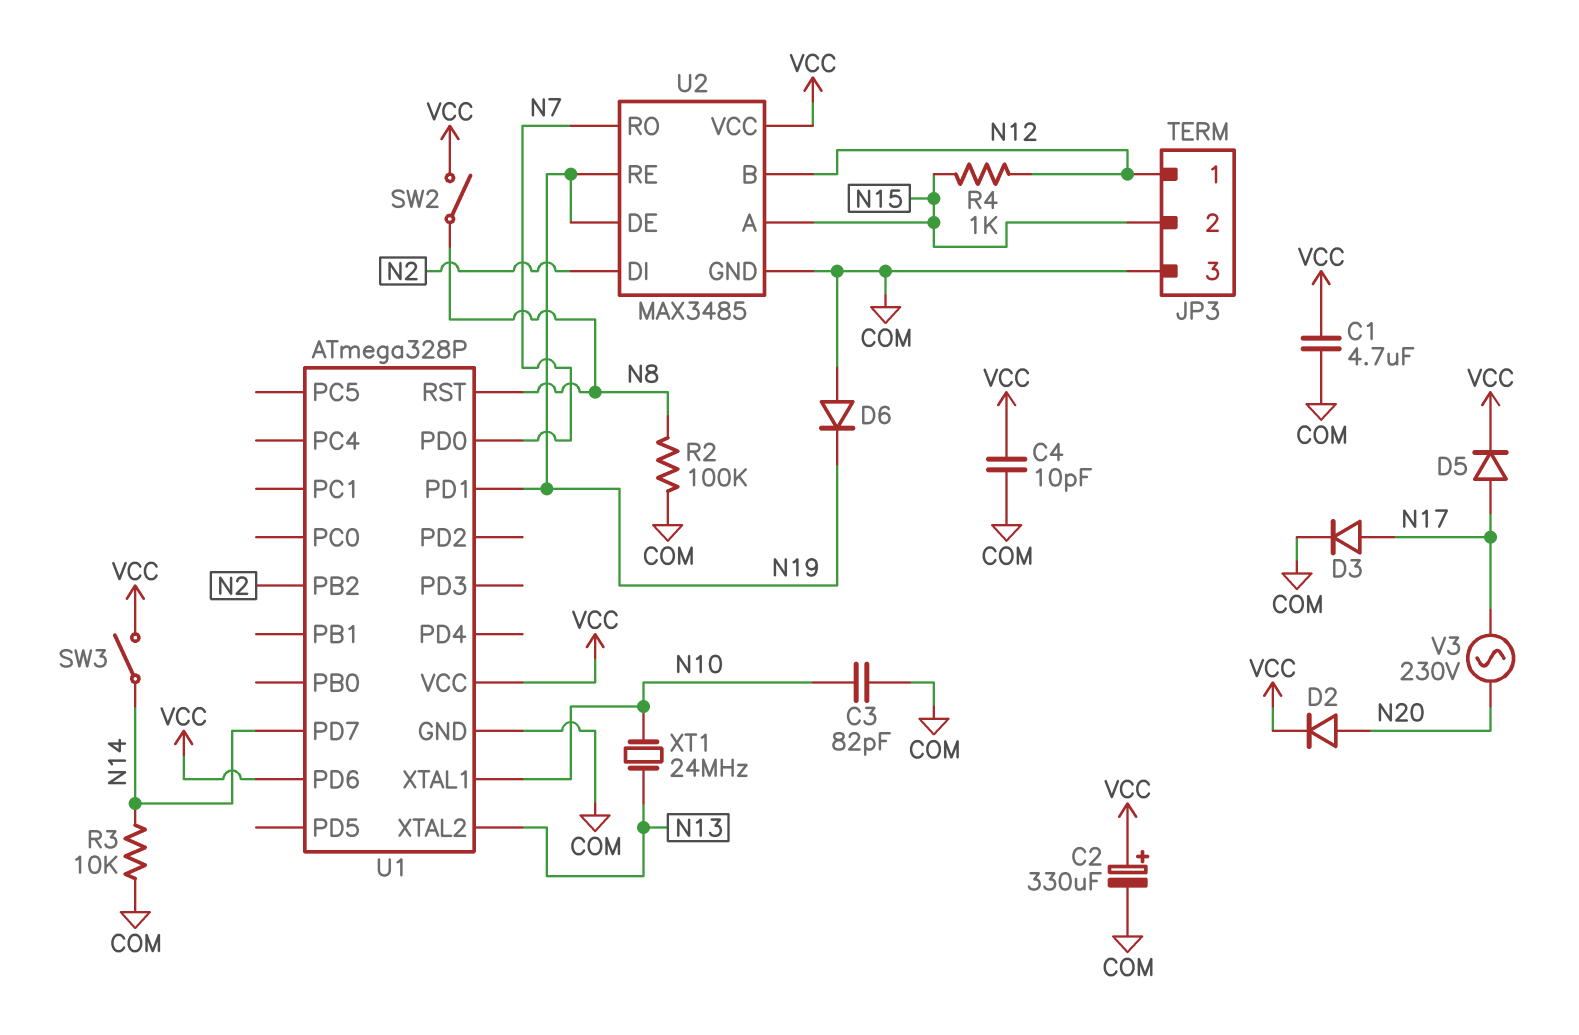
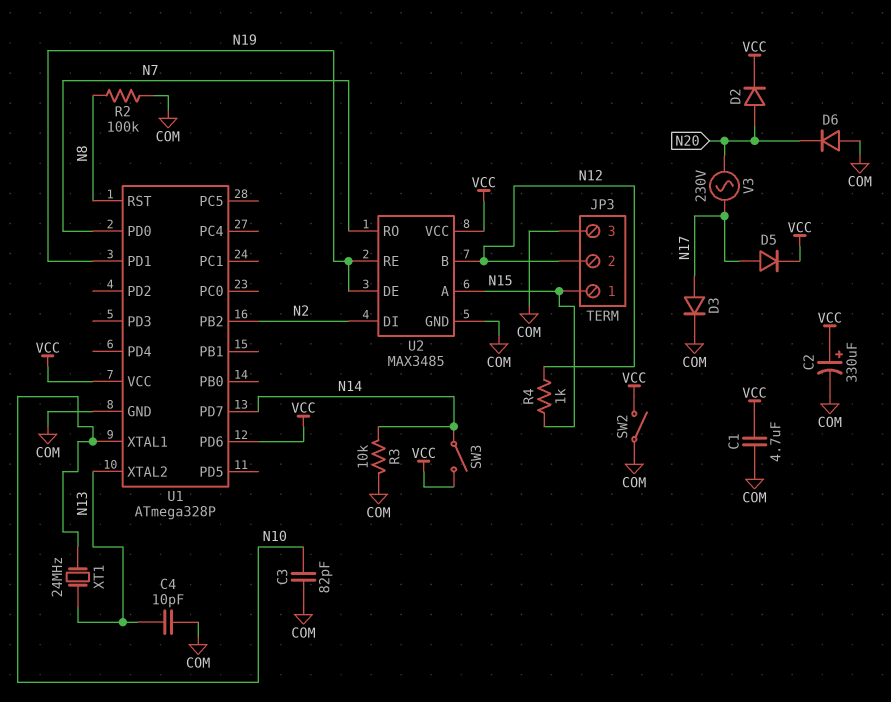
C4: 10pF (COM, VCC) -> 10pF (COM, N13)
D6: diode (A COM, K N19) -> diode (A COM, K N20)
JP3 pin 1: N12 -> N15
JP3 pin 2: N15 -> N12
SW2: switch (N8, VCC) -> switch (COM, VCC)

